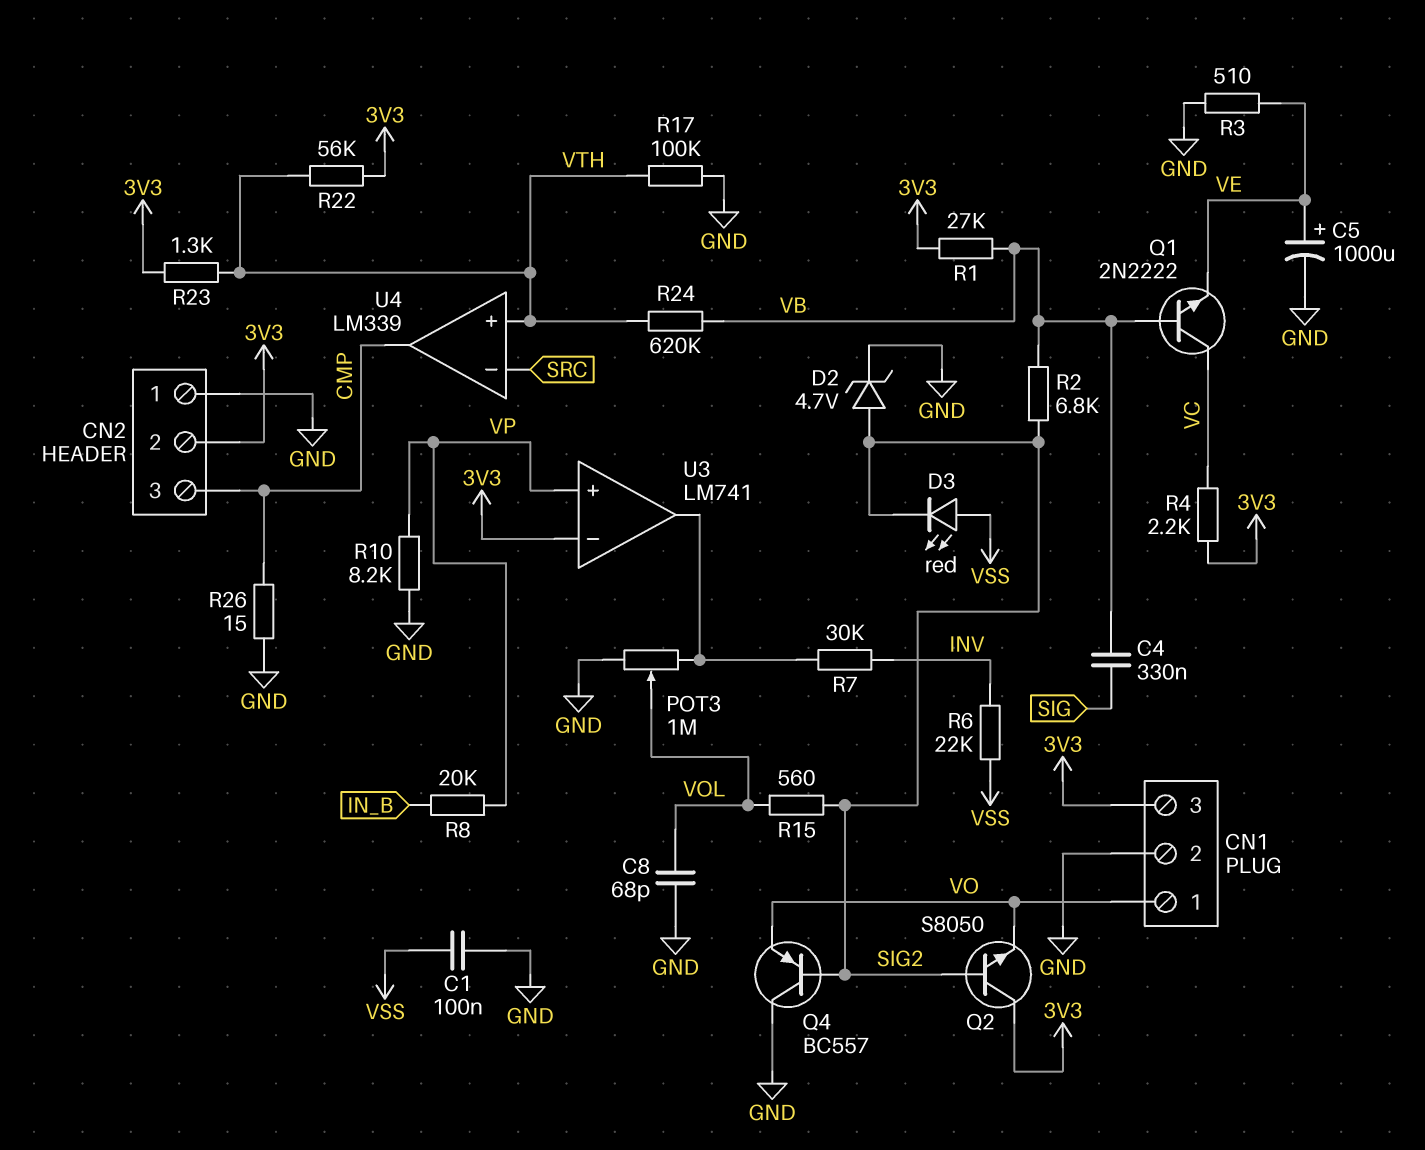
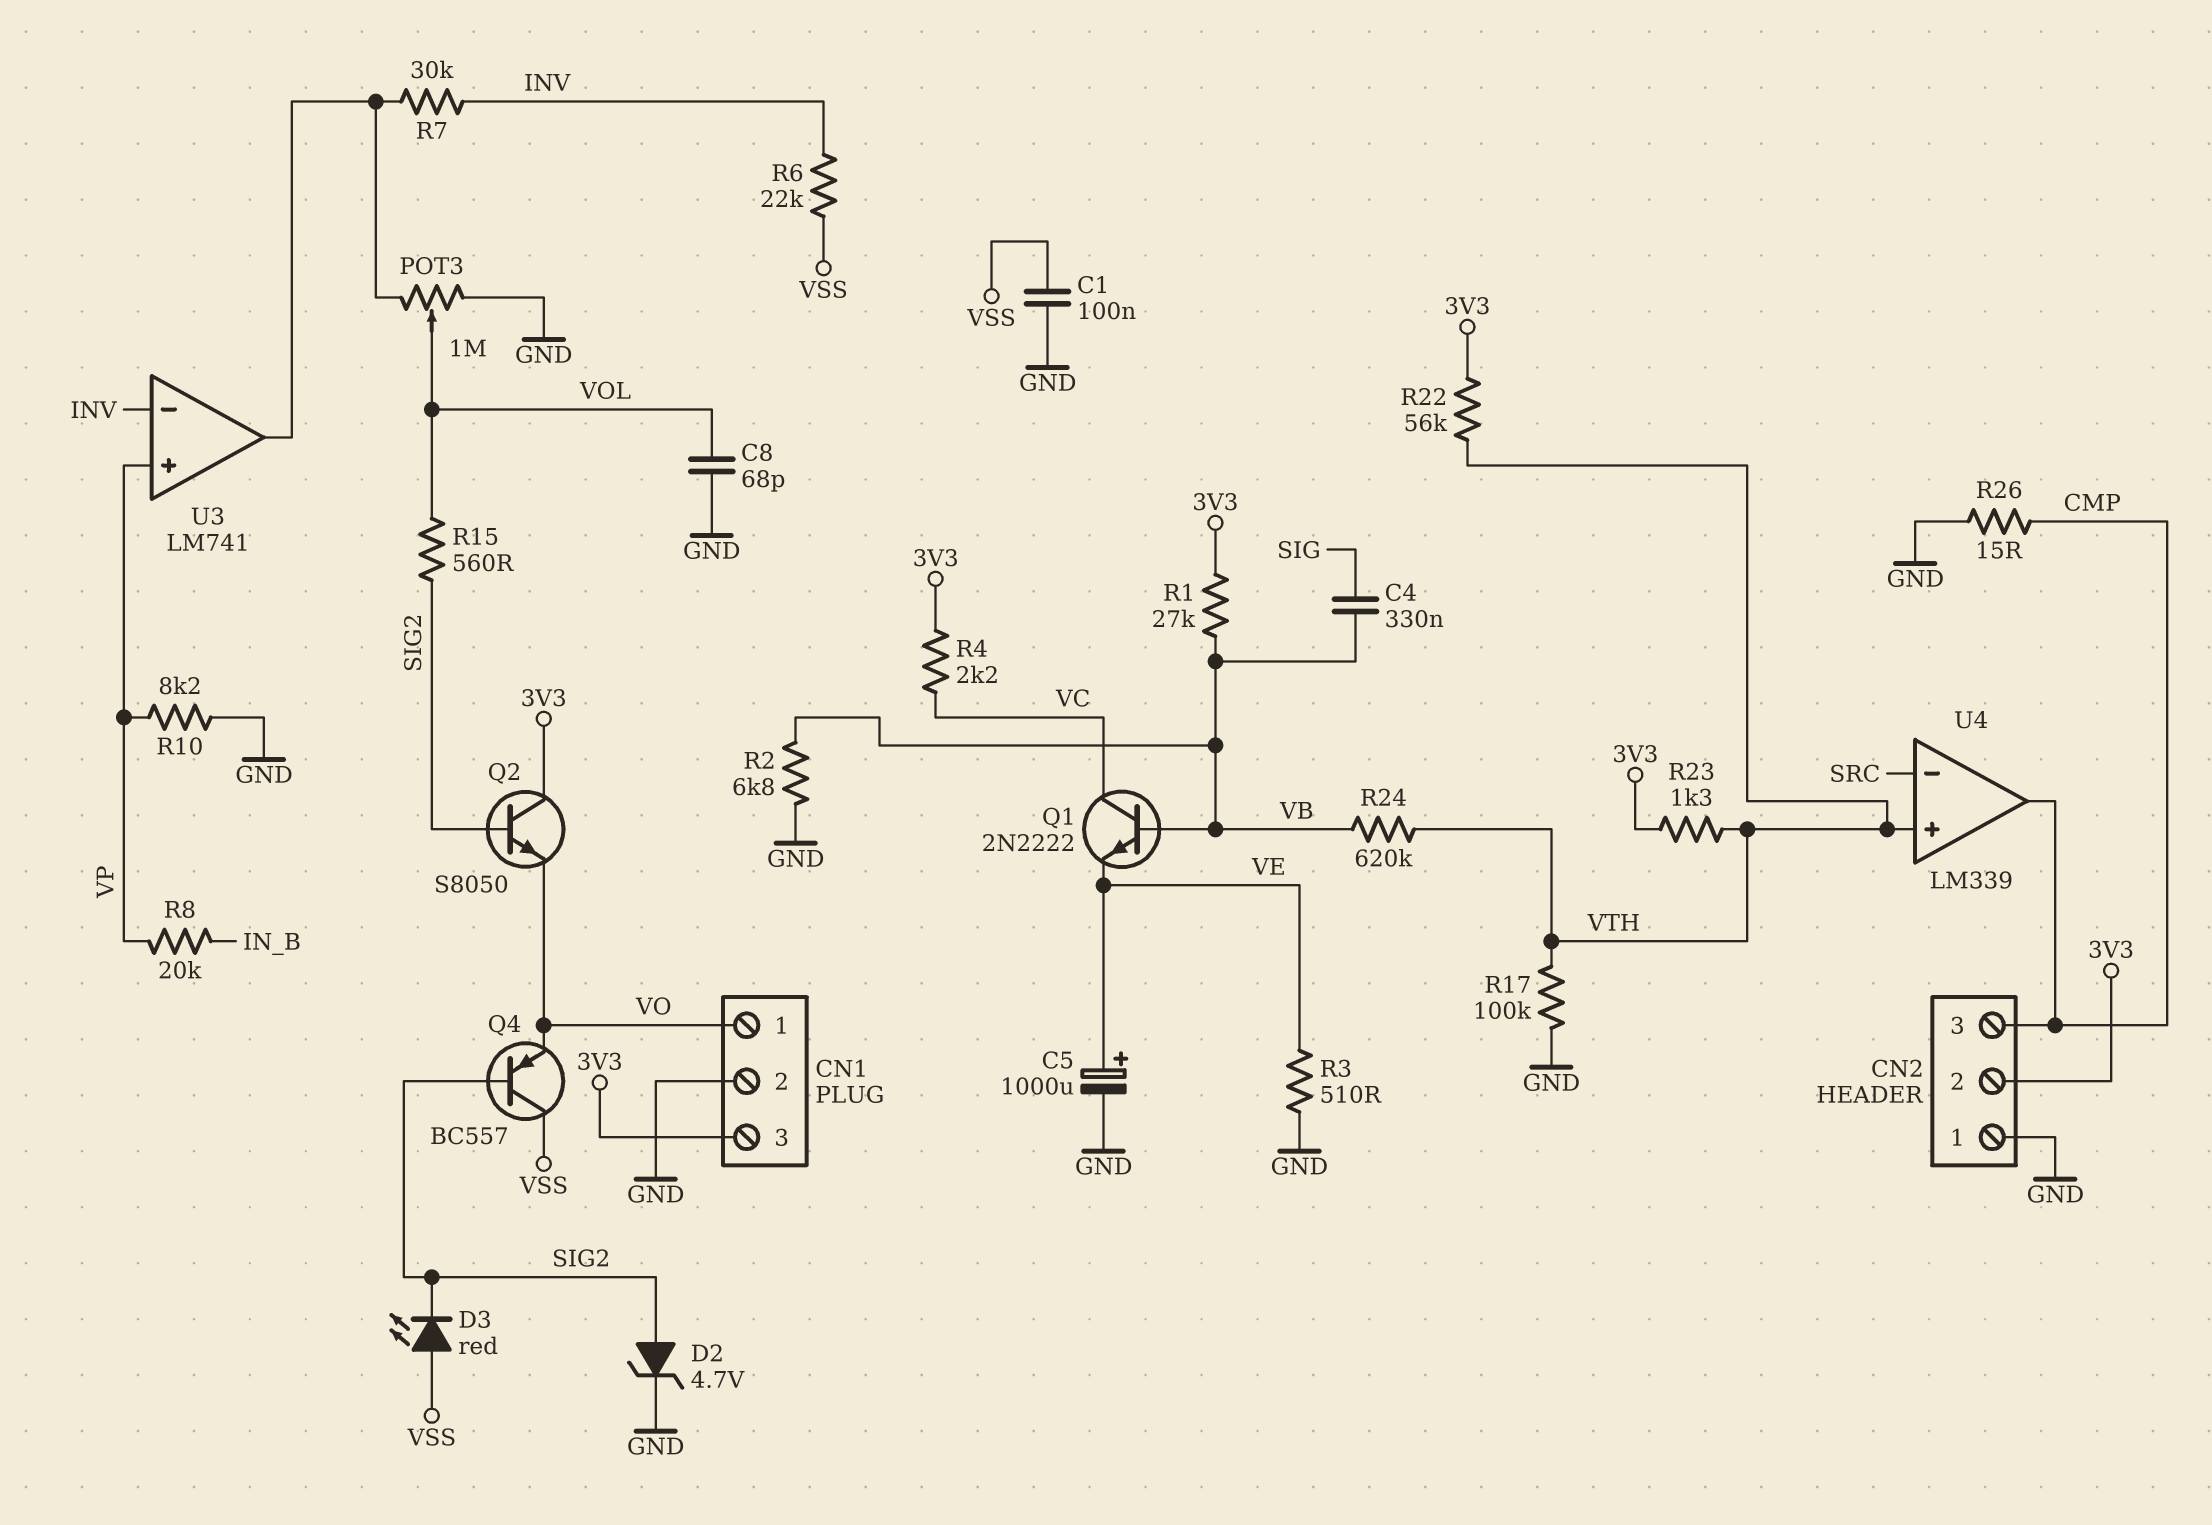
Q4: PNP BC557 (B SIG2, C GND, E VO) -> PNP BC557 (B SIG2, C VSS, E VO)
R2: 6.8k (SIG2, VB) -> 6.8k (GND, VB)
U3 pin in-: 3V3 -> INV

